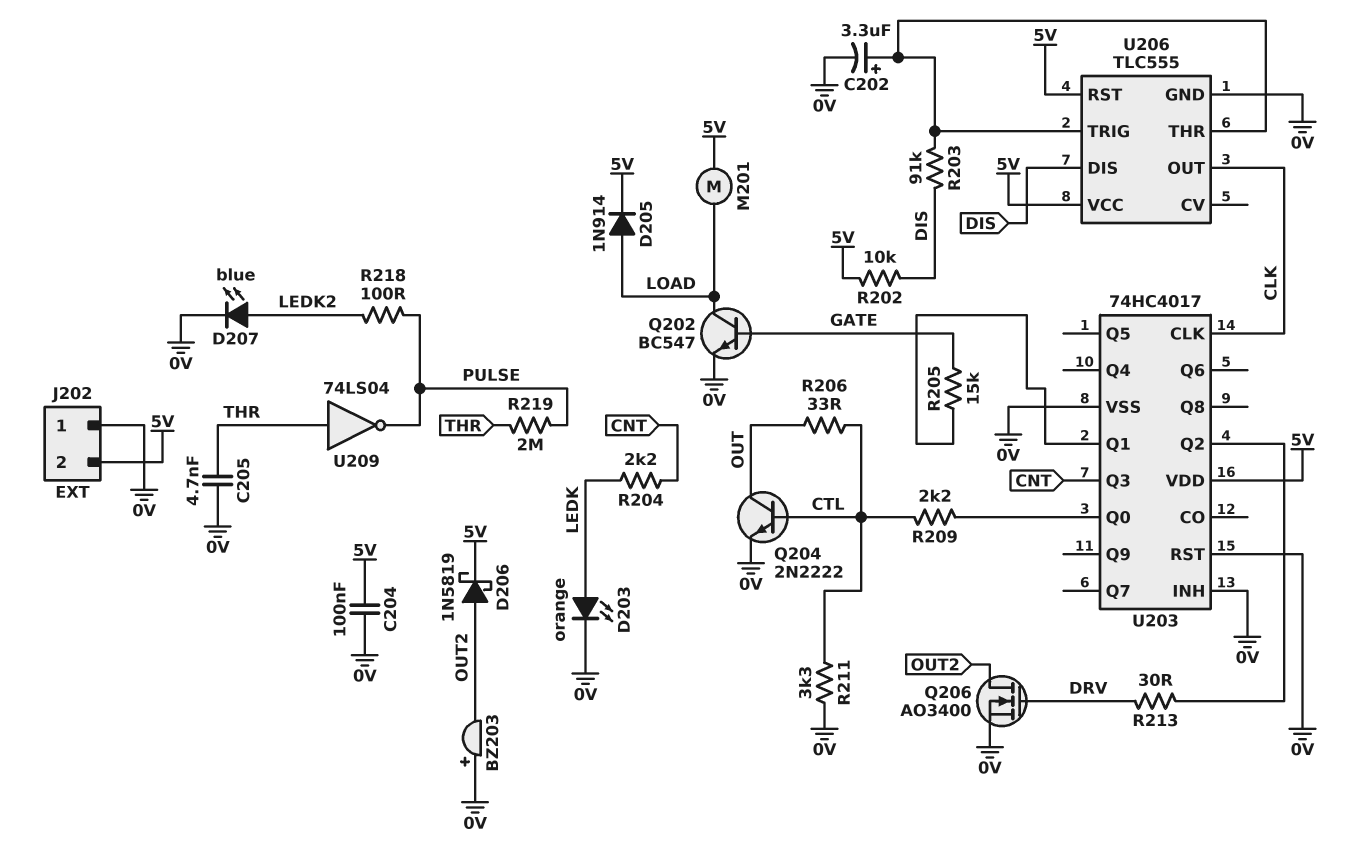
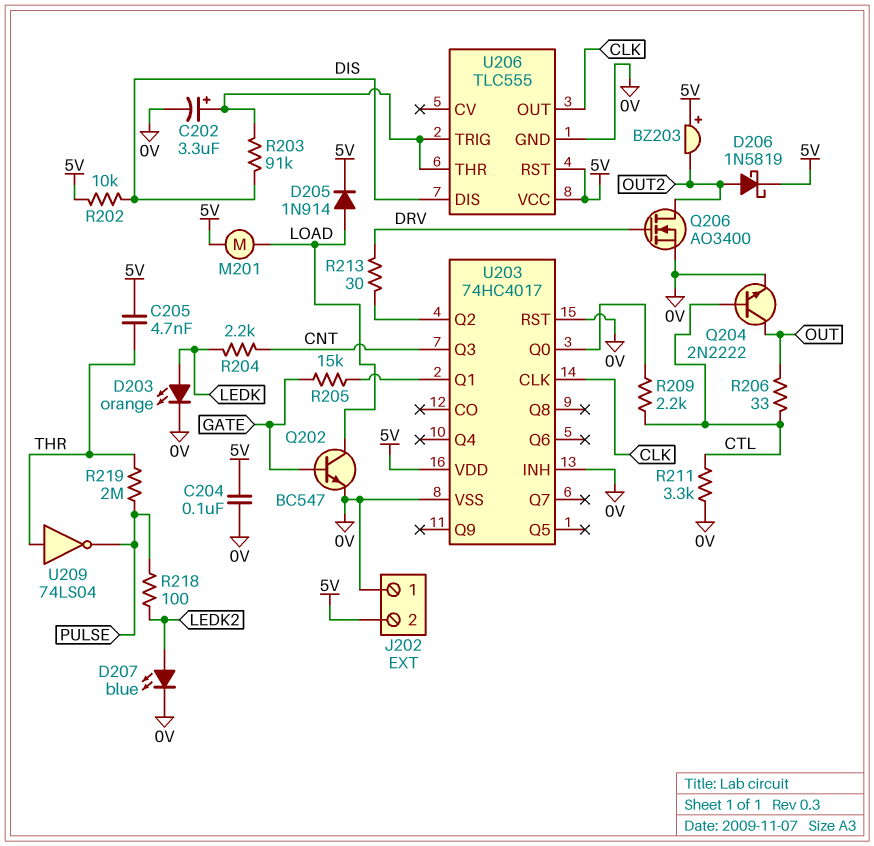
BZ203: buzzer (plus 0V, minus OUT2) -> buzzer (plus 5V, minus OUT2)
C205: 4.7nF (0V, THR) -> 4.7nF (5V, THR)

